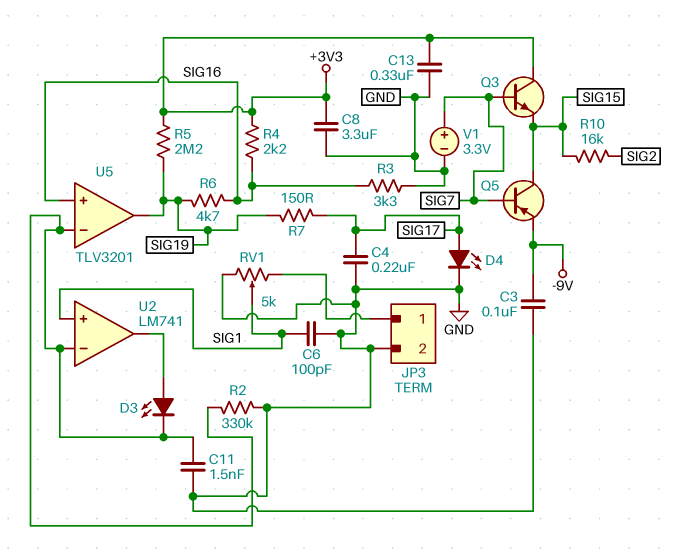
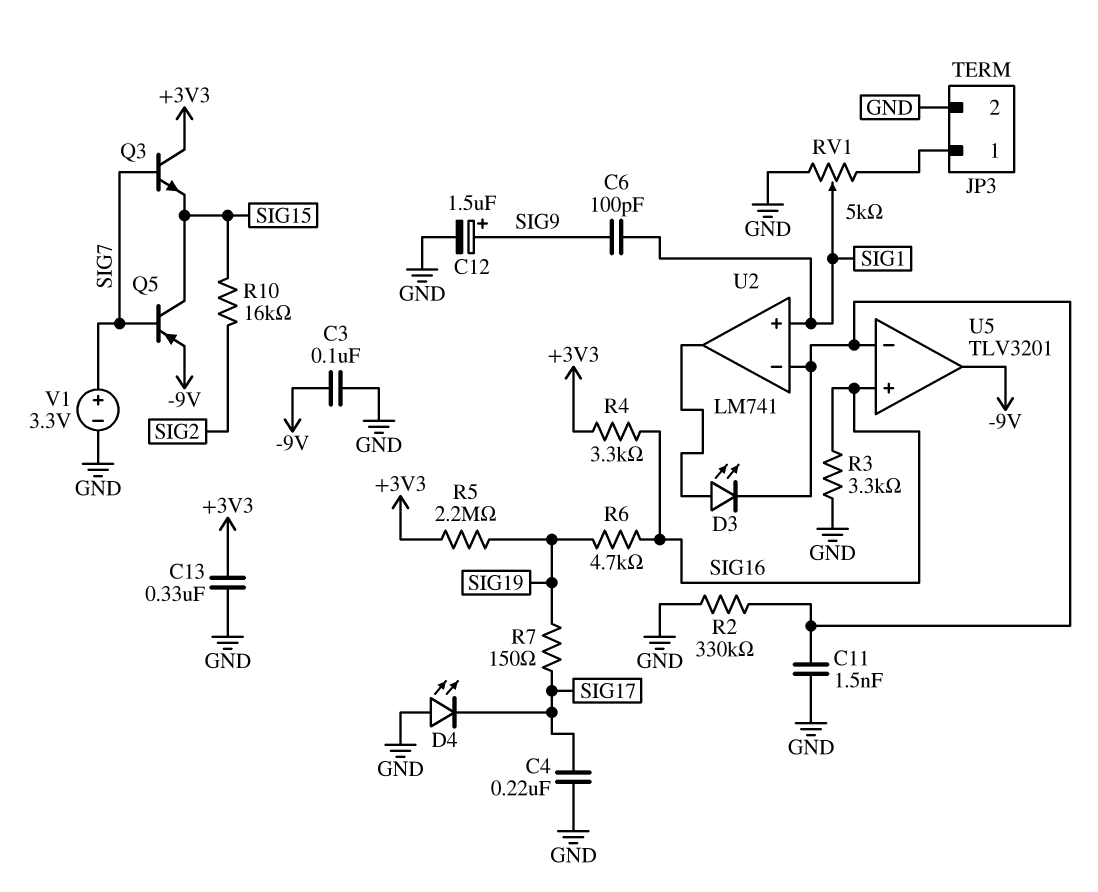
C6: 100pF (GND, SIG1) -> 100pF (SIG1, SIG9)
C8: 3.3uF (+3V3, GND) -> none
C12: none -> 1.5uF (plus SIG9, minus GND)
D4: LED (A SIG17, K GND) -> LED (A GND, K SIG17)
R4: 2.2k (+3V3, SIG16) -> 3.3k (+3V3, SIG16)
U5 pin out: SIG19 -> -9V

